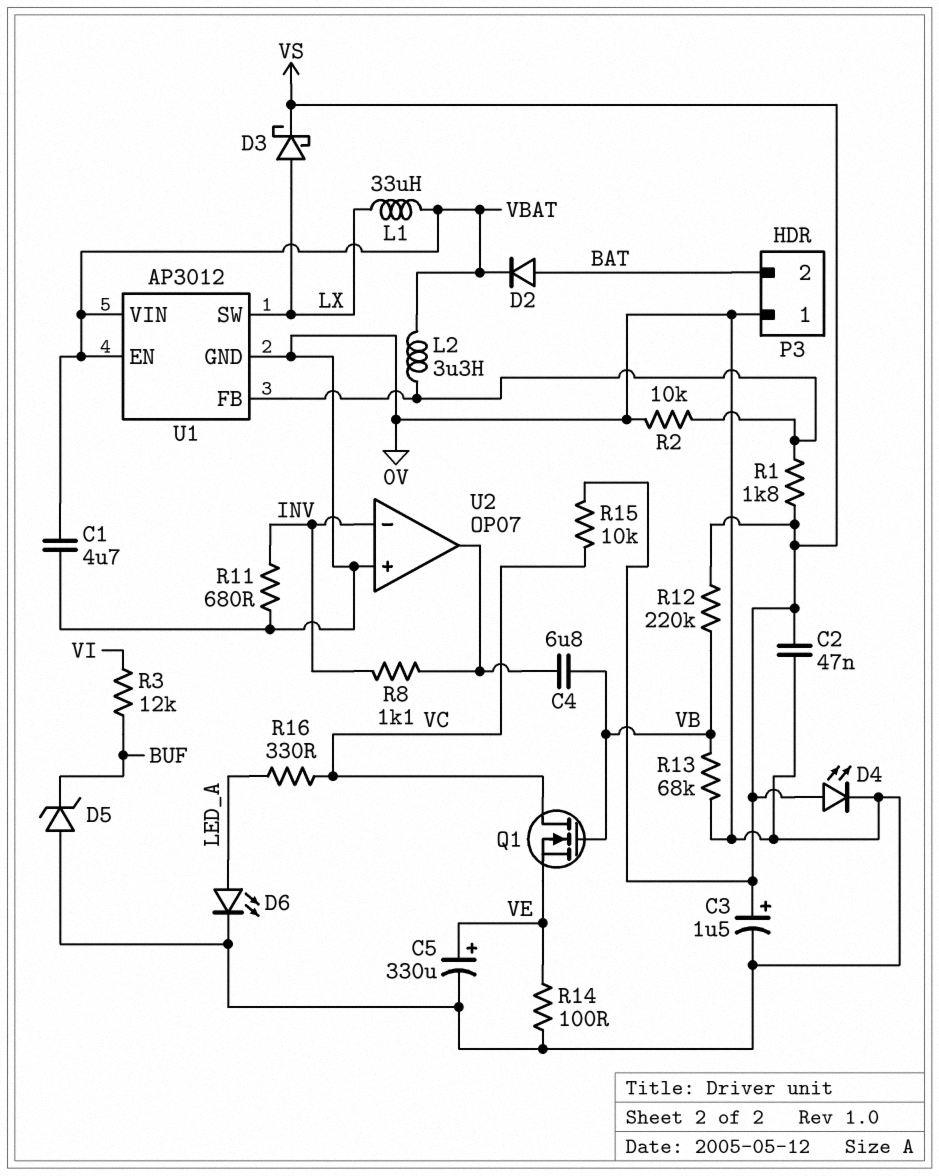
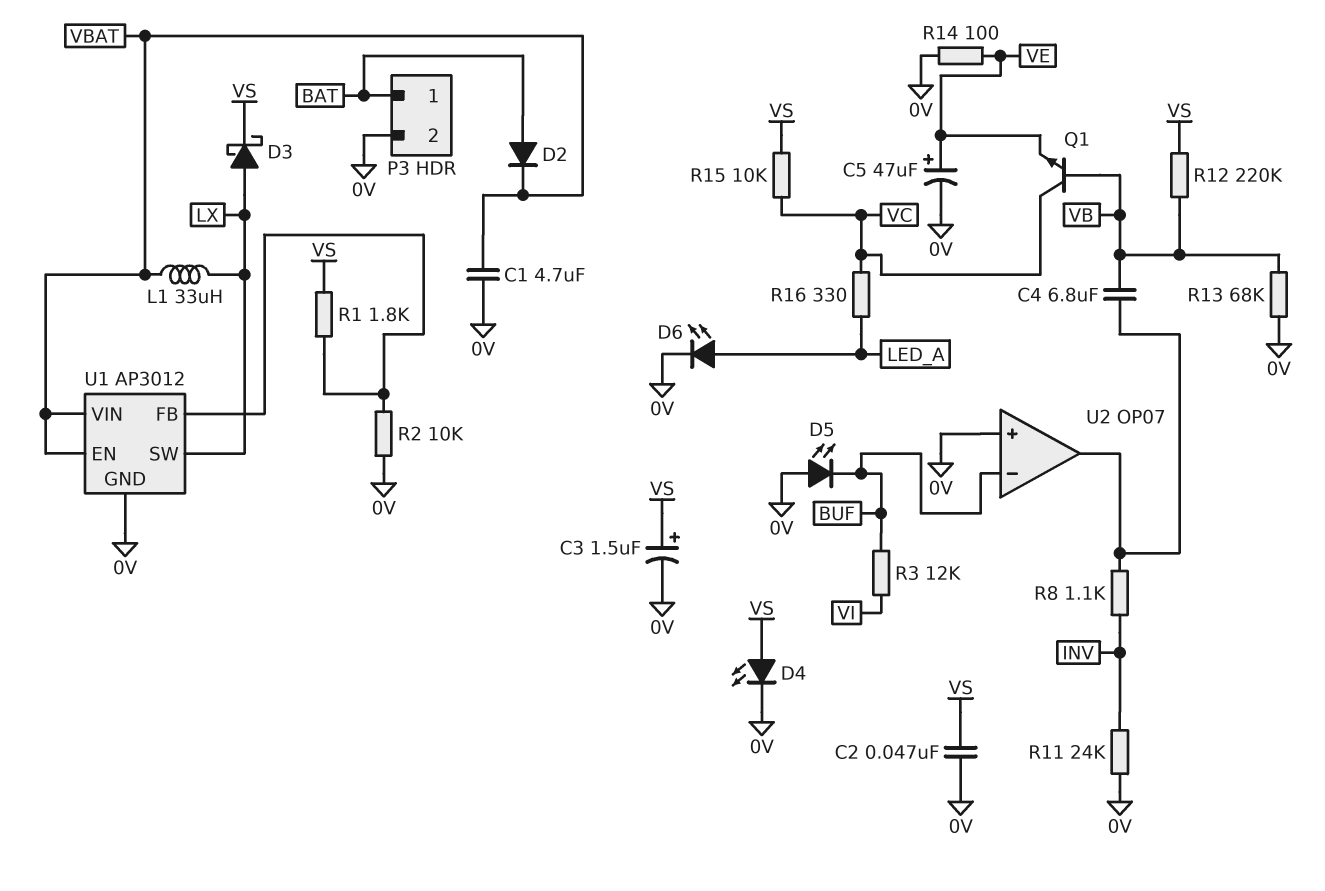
C5: 330uF (plus VE, minus 0V) -> 47uF (plus VE, minus 0V)
D5: zener (A 0V, K BUF) -> LED (A 0V, K BUF)
L2: 3.3uH (U1/FB, VBAT) -> none
P3 pin 1: 0V -> BAT
P3 pin 2: BAT -> 0V
Q1: NMOS (G VB, D VC, S VE) -> NPN (B VB, C VC, E VE)
R11: 680 (0V, INV) -> 24k (0V, INV)
U2 pin in-: INV -> BUF

